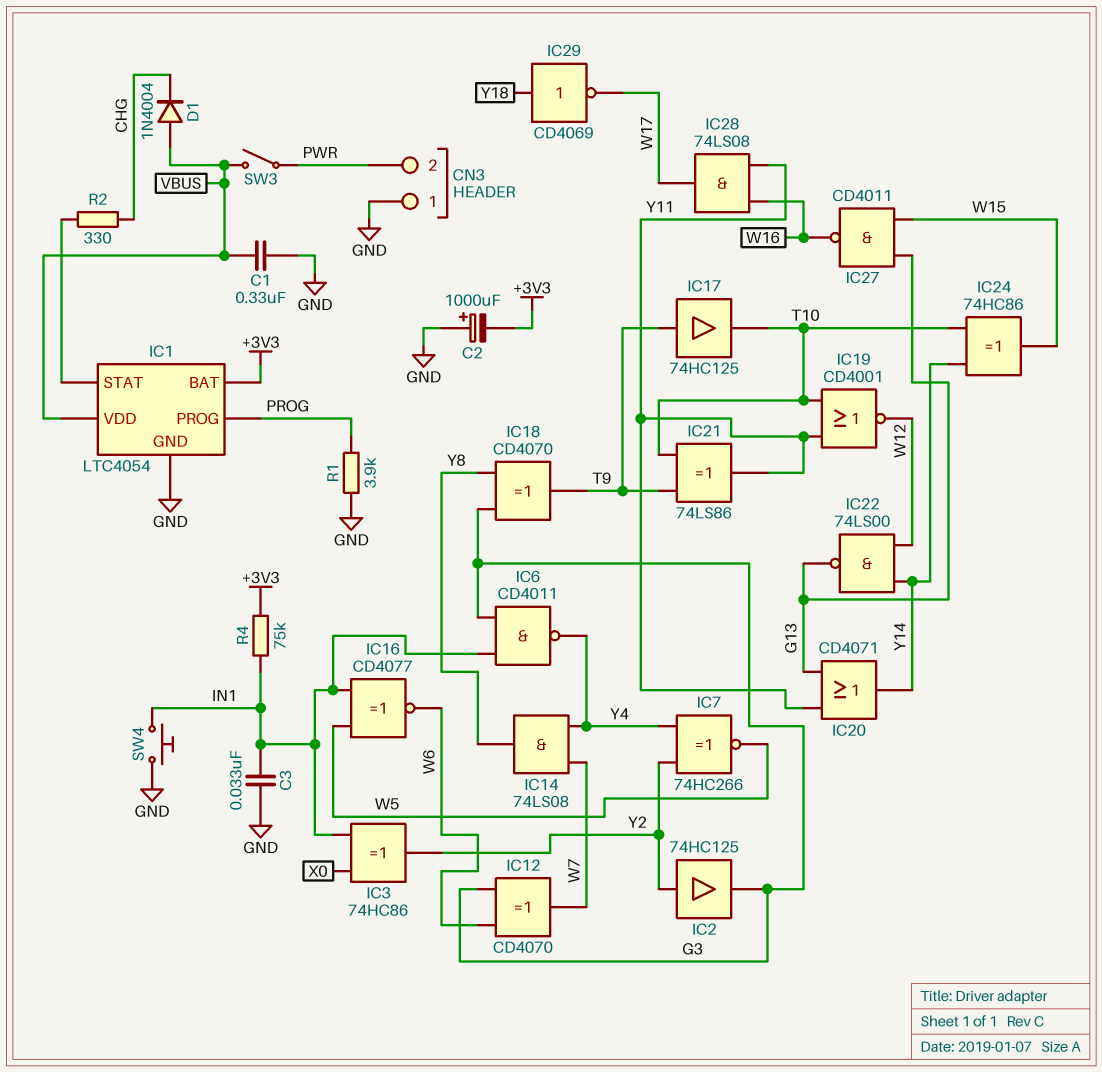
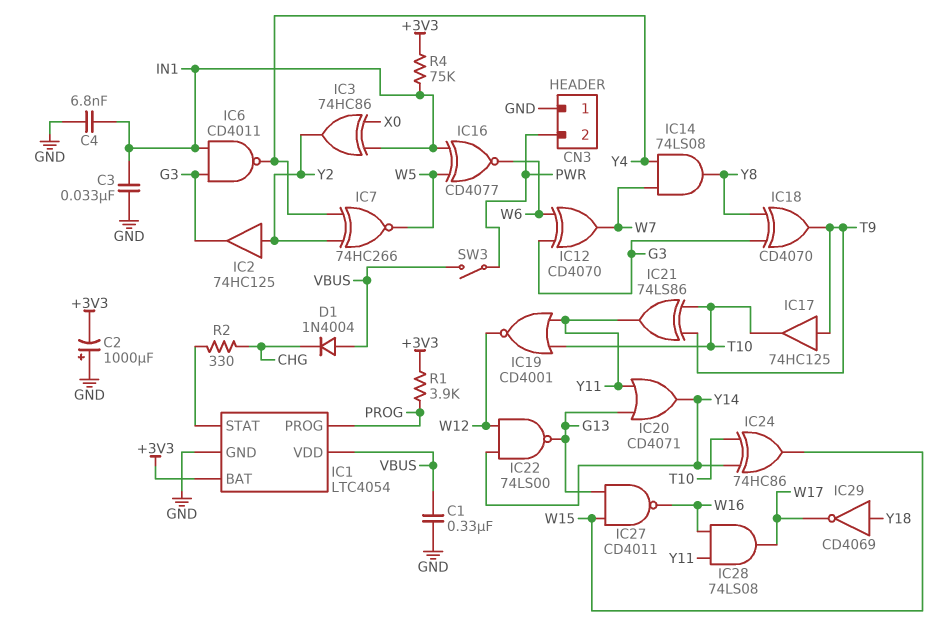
C4: none -> 6.8nF (GND, IN1)
R1: 3.9k (GND, PROG) -> 3.9k (+3V3, PROG)
SW4: button (GND, IN1) -> none

